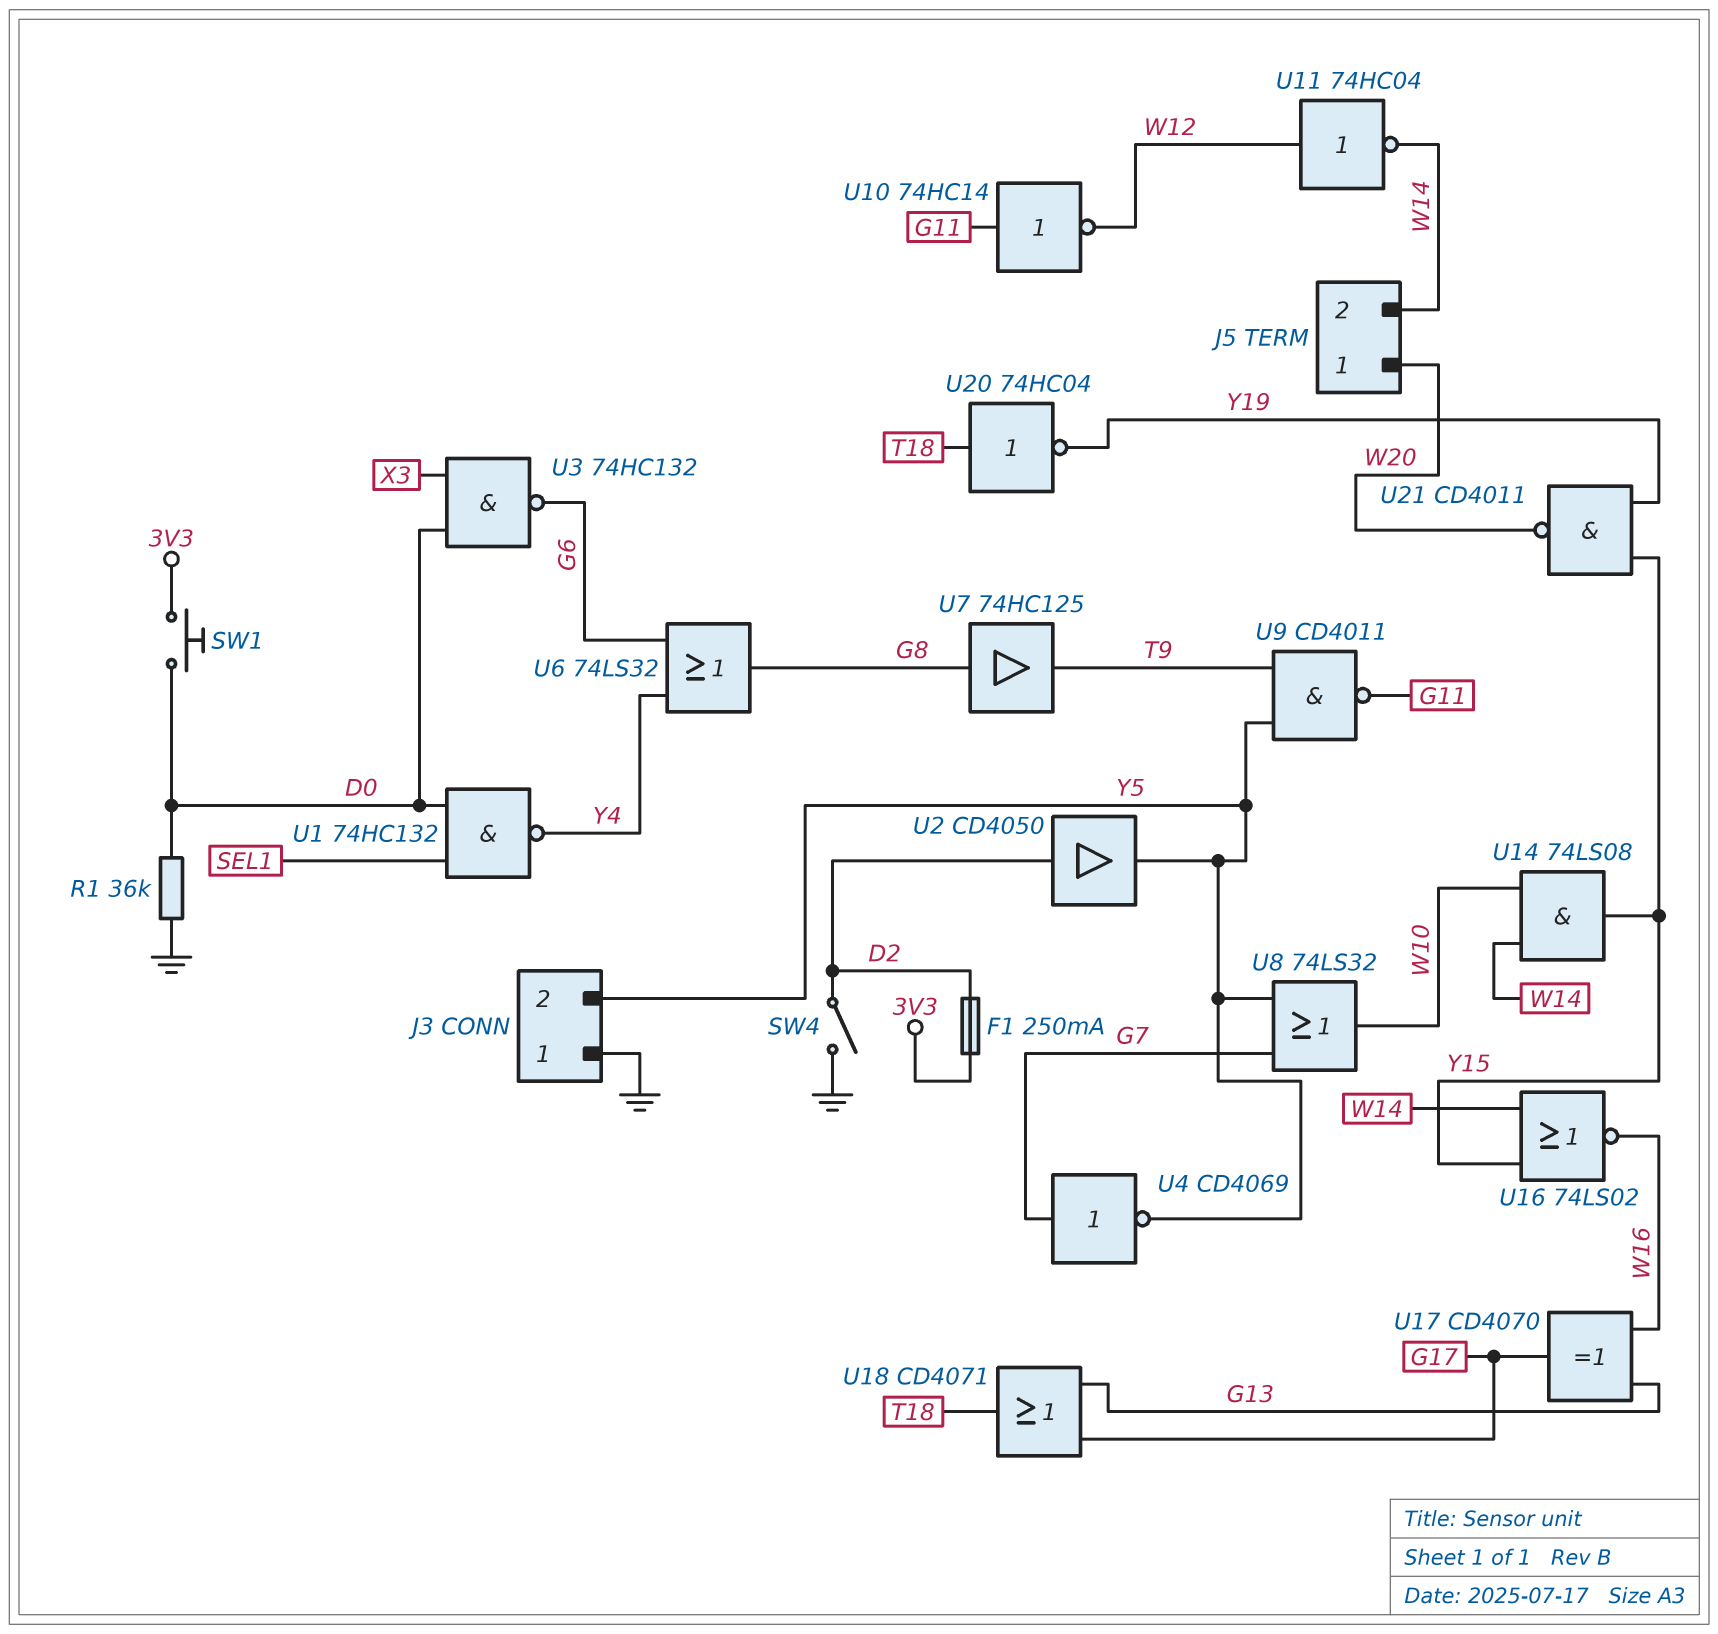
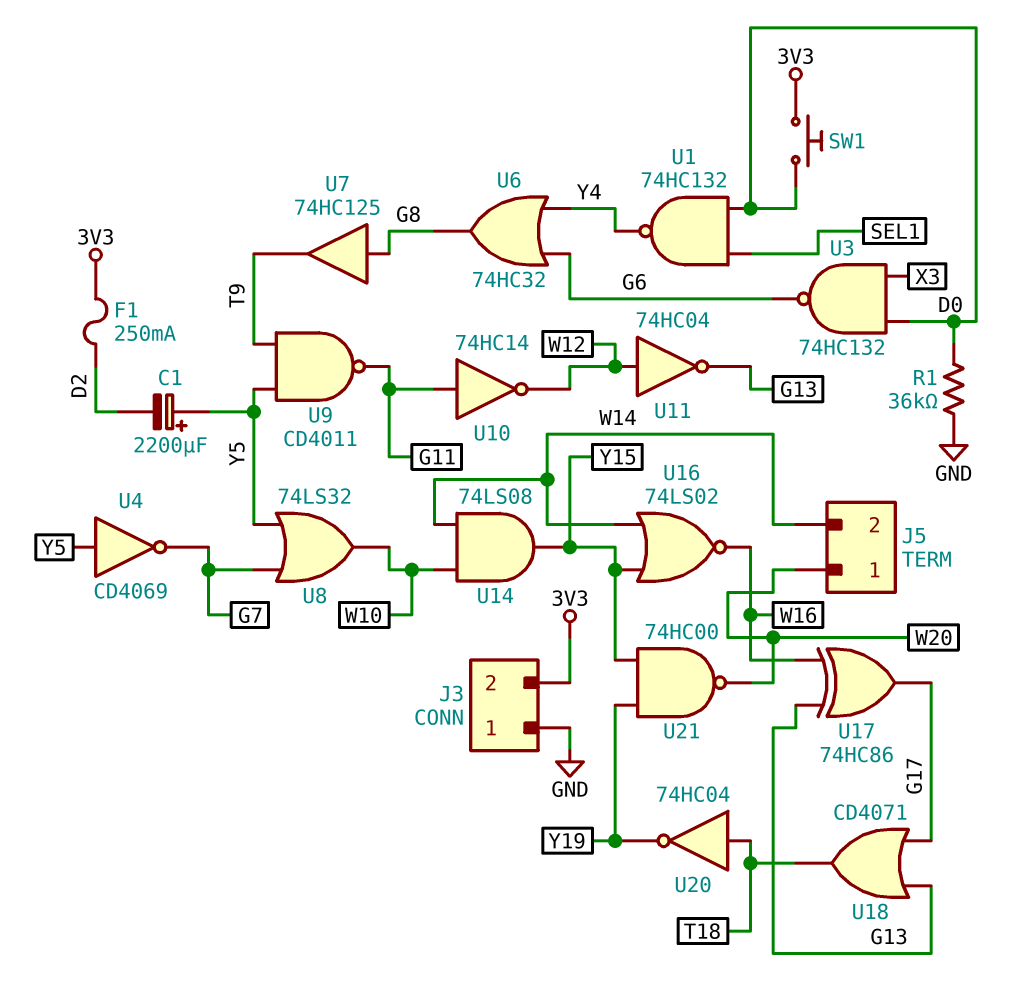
C1: none -> 2200uF (plus Y5, minus D2)
J3 pin 2: Y5 -> 3V3
SW4: switch (D2, GND) -> none
U2: buffer CD4050 (in D2, out Y5) -> none
U4: NOT CD4069 (in G7, out Y5) -> NOT CD4069 (in Y5, out G7)
U6: OR 74LS32 (in G6, in Y4, out G8) -> OR 74HC32 (in G6, in Y4, out G8)
U11: NOT 74HC04 (in W12, out W14) -> NOT 74HC04 (in W12, out G13)
U17: XOR CD4070 (in G13, in W16, out G17) -> XOR 74HC86 (in G13, in W16, out G17)
U21: NAND CD4011 (in Y15, in Y19, out W20) -> NAND 74HC00 (in Y15, in Y19, out W20)

